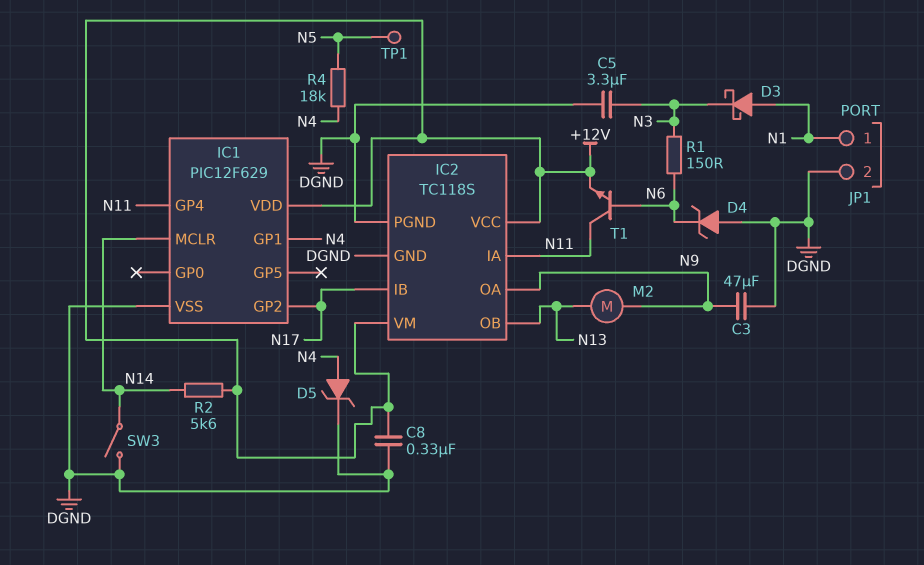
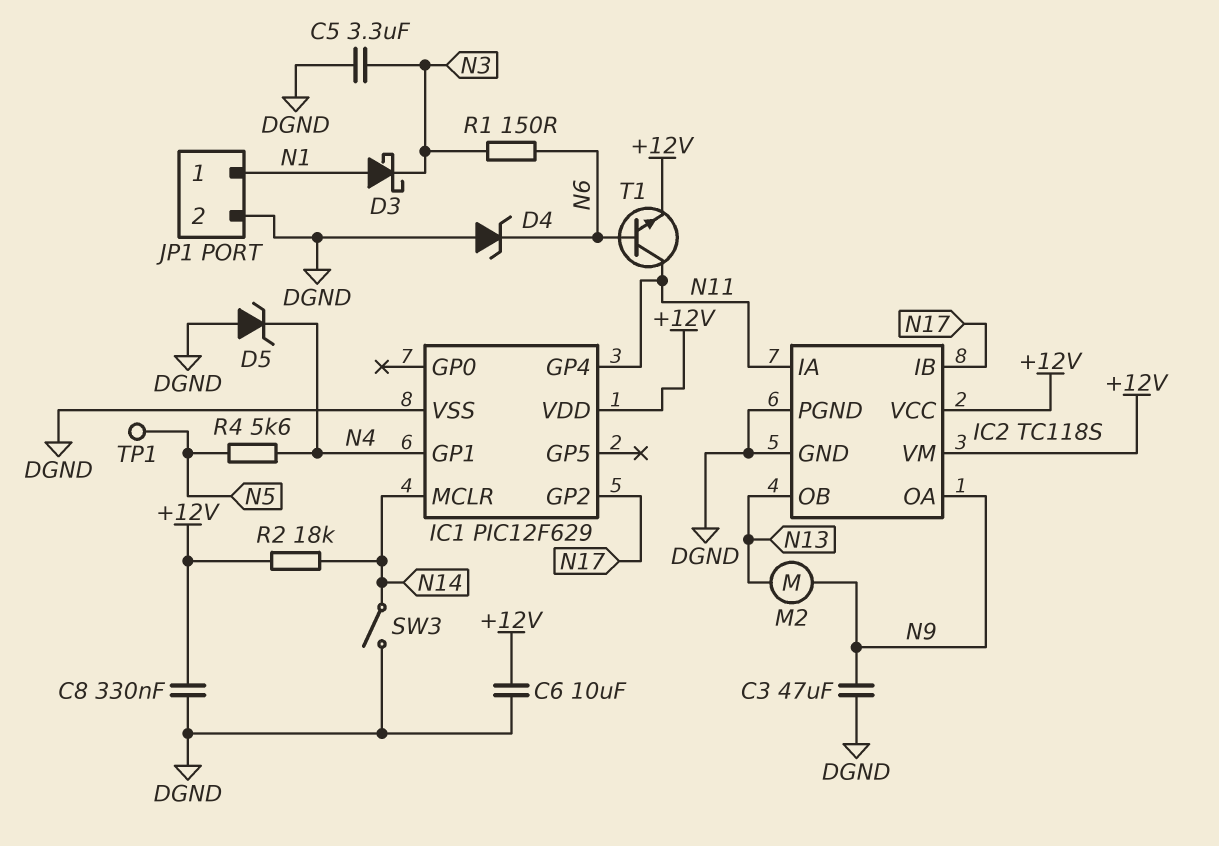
C6: none -> 10uF (+12V, DGND)
D5: zener (A N4, K DGND) -> zener (A DGND, K N4)
R2: 5.6k (+12V, N14) -> 18k (+12V, N14)
R4: 18k (N4, N5) -> 5.6k (N4, N5)

